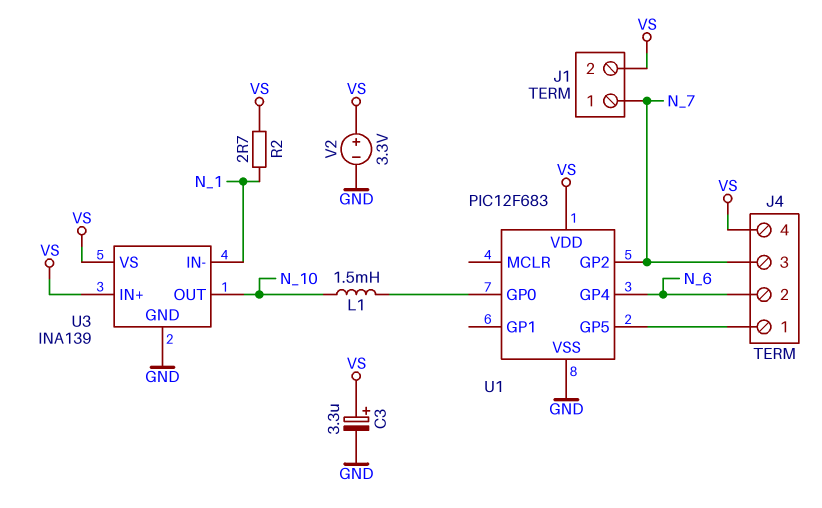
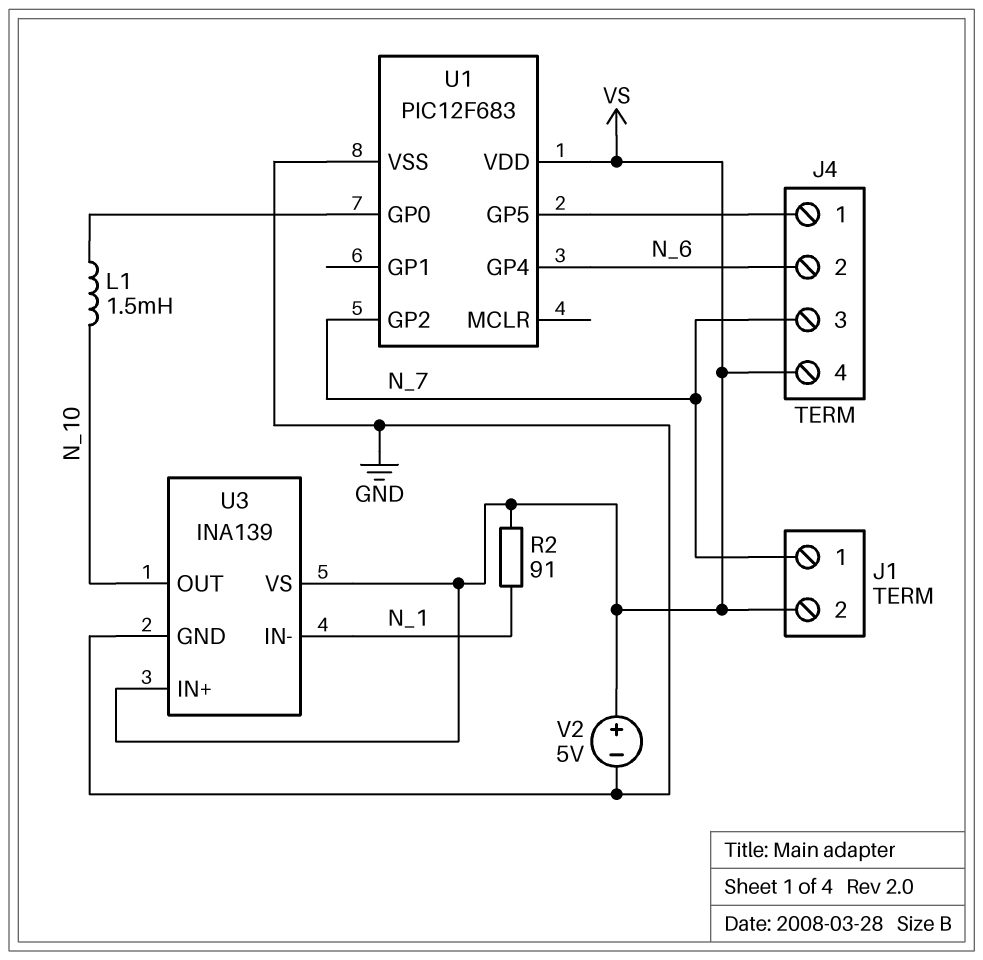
C3: 3.3uF (plus VS, minus GND) -> none
R2: 2.7 (N_1, VS) -> 91 (N_1, VS)
V2: 3.3V (plus VS, minus GND) -> 5V (plus VS, minus GND)

